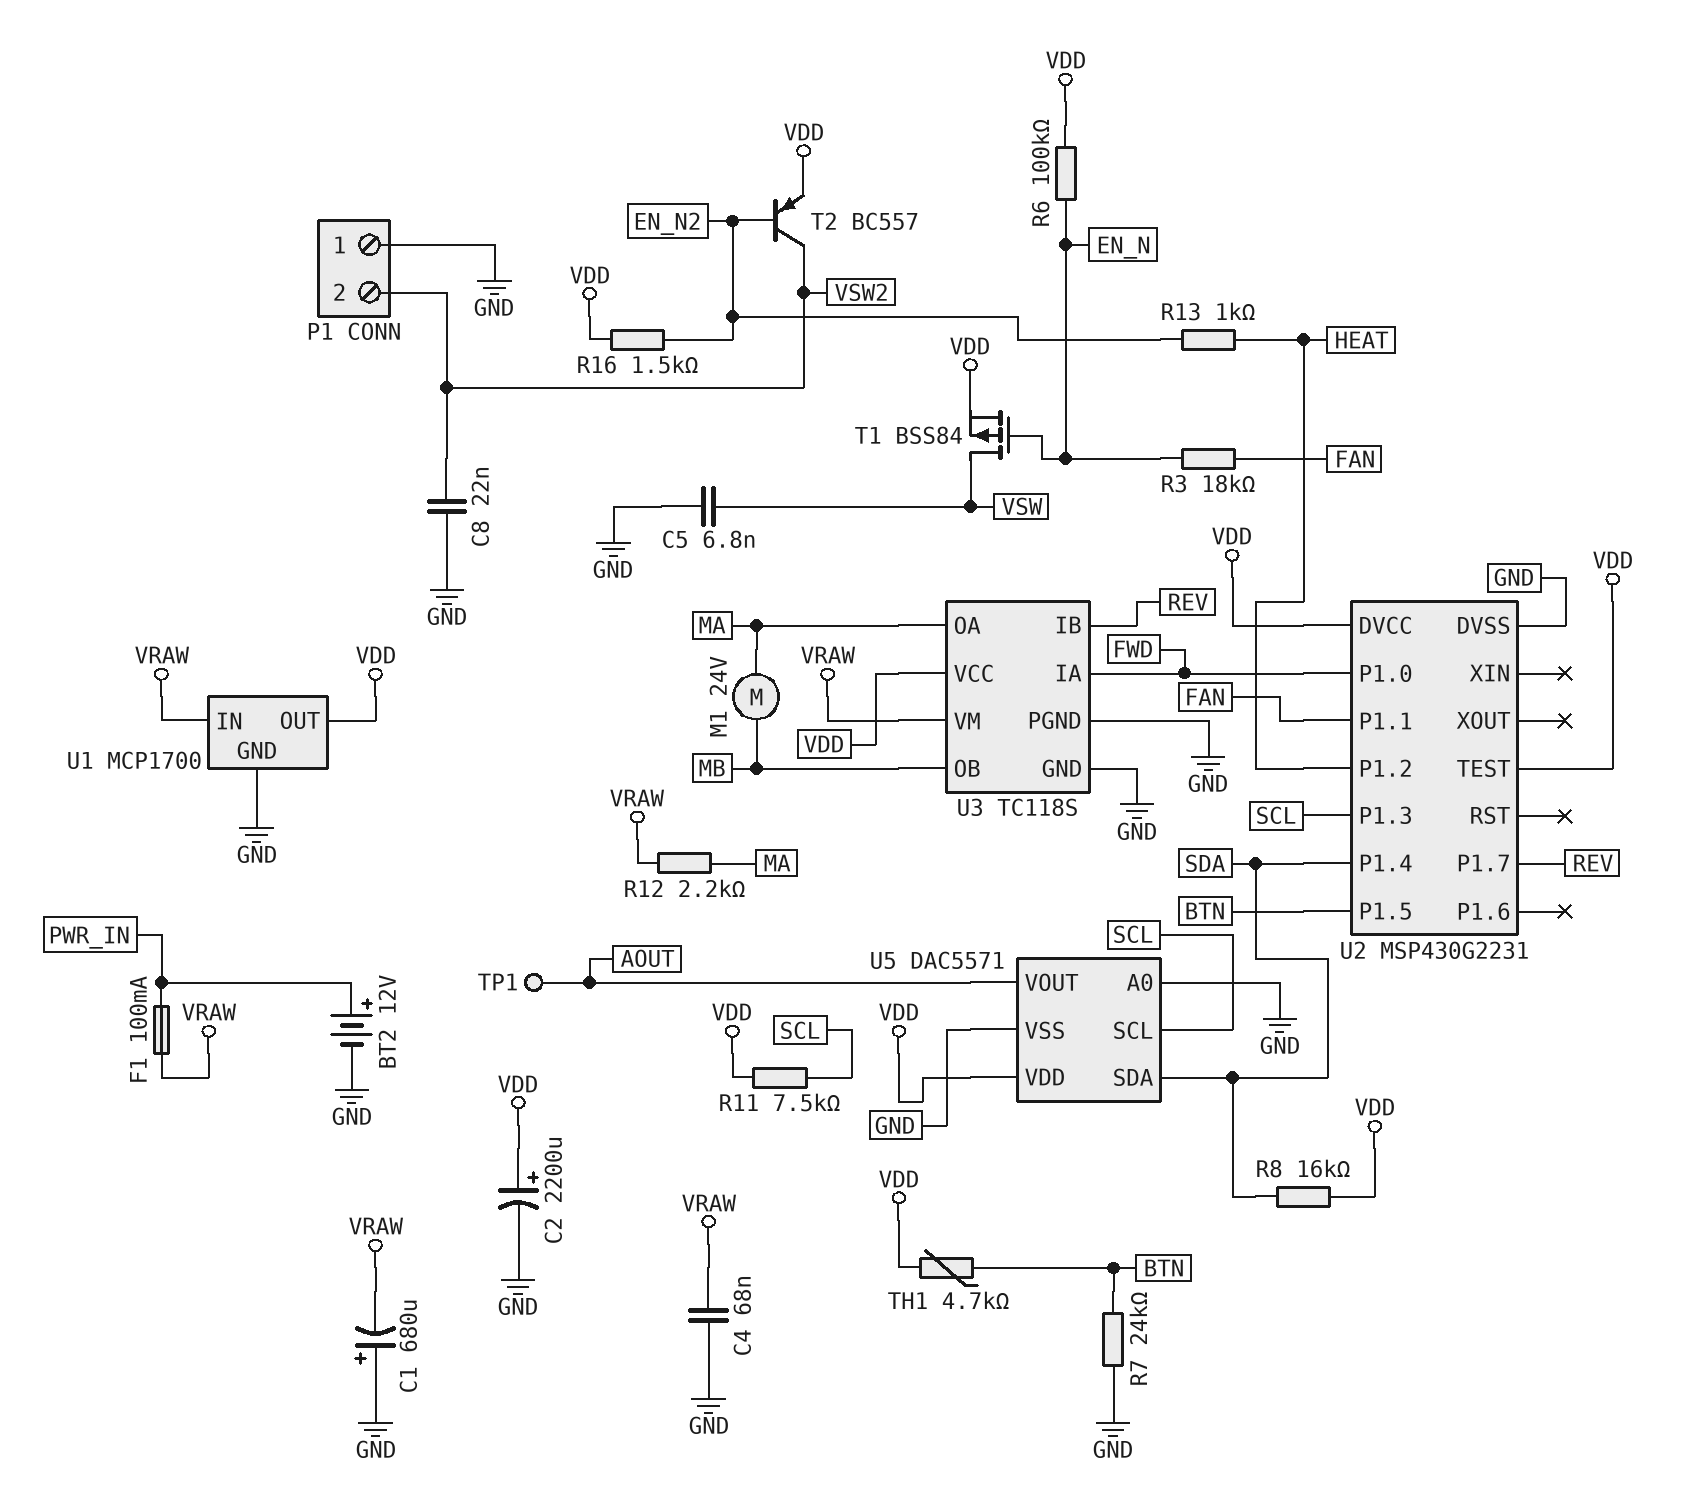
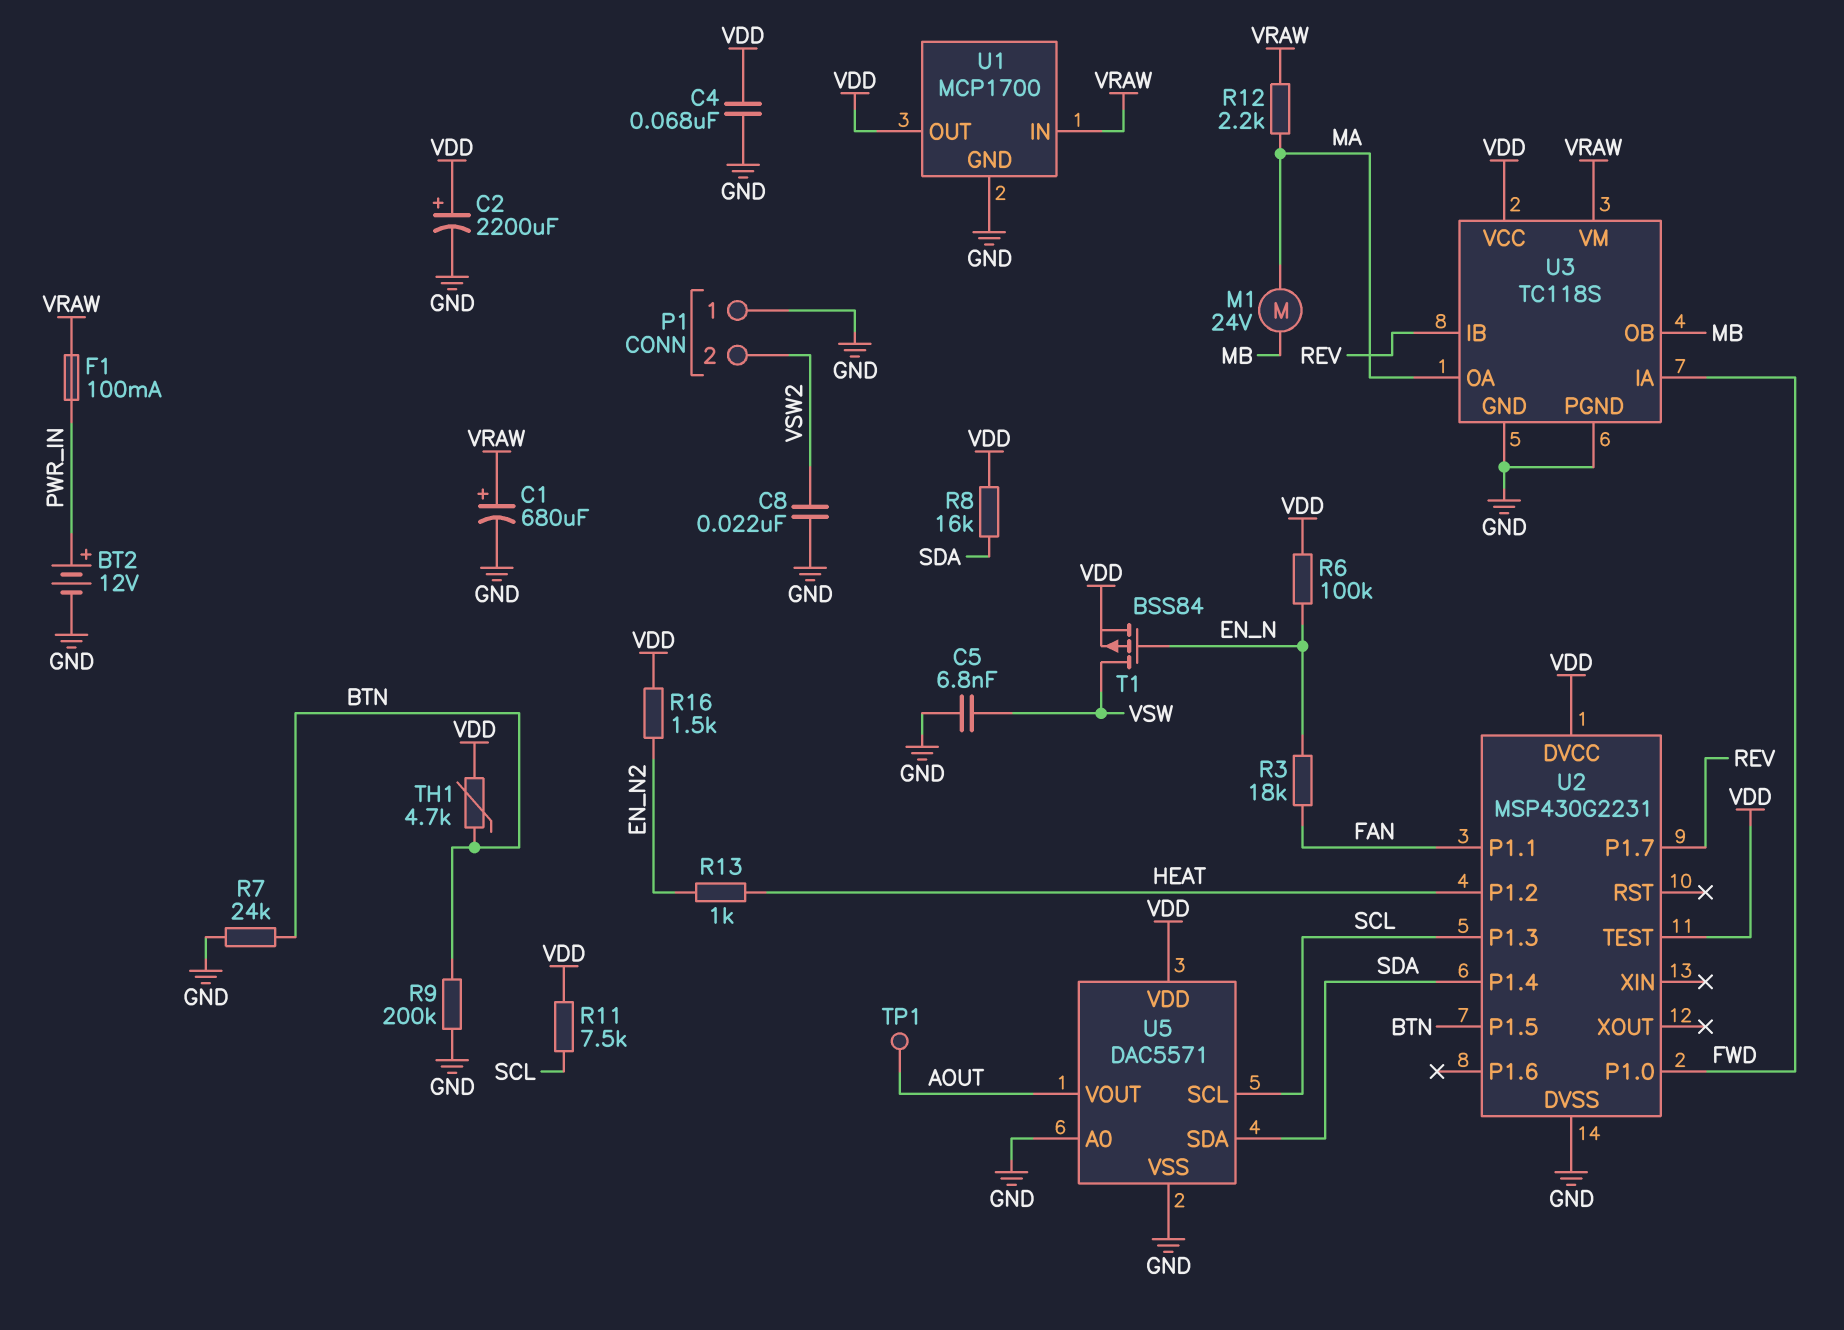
C1: 680uF (plus GND, minus VRAW) -> 680uF (plus VRAW, minus GND)
C4: 68nF (GND, VRAW) -> 68nF (GND, VDD)
R9: none -> 200k (BTN, GND)
T2: PNP BC557 (B EN_N2, C VSW2, E VDD) -> none

